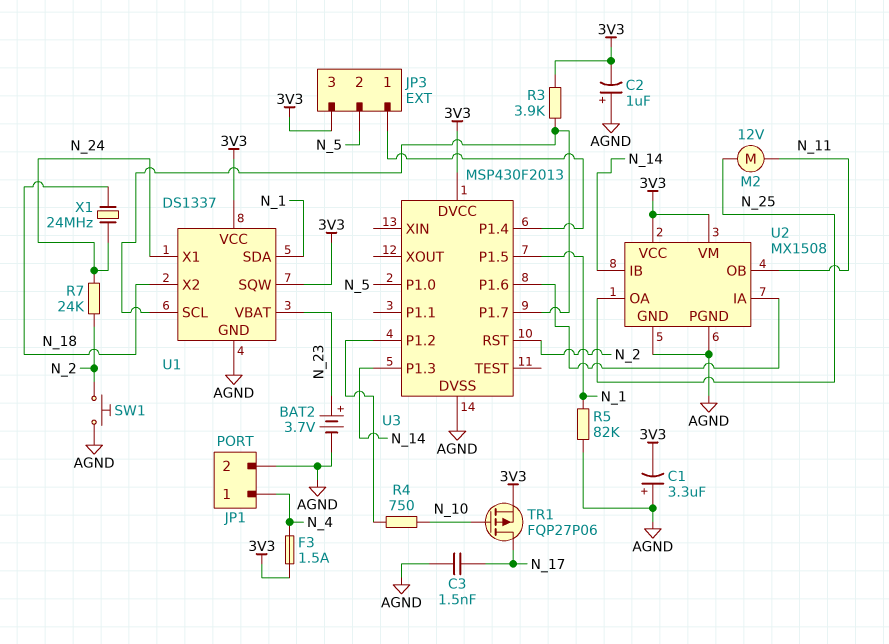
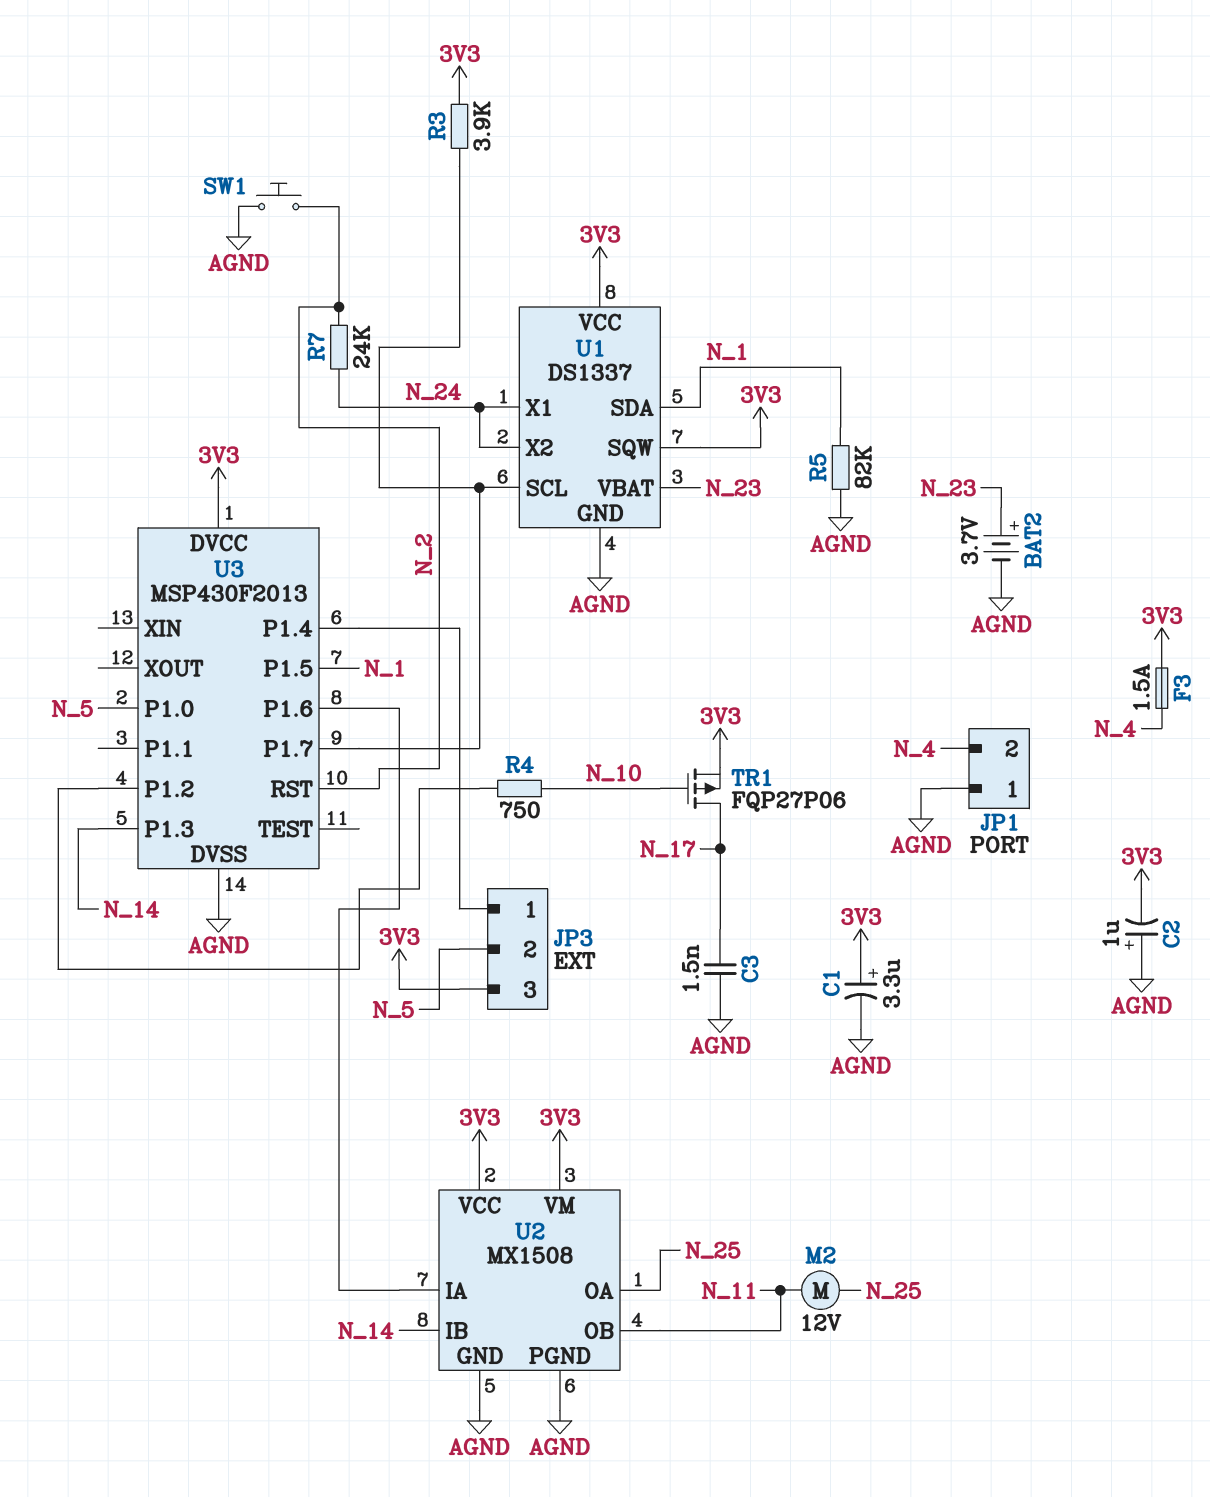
C1: 3.3uF (plus AGND, minus 3V3) -> 3.3uF (plus 3V3, minus AGND)
JP1 pin 1: N_4 -> AGND
JP1 pin 2: AGND -> N_4
U1 pin X2: N_18 -> N_24
X1: 24MHz (N_18, N_24) -> none

